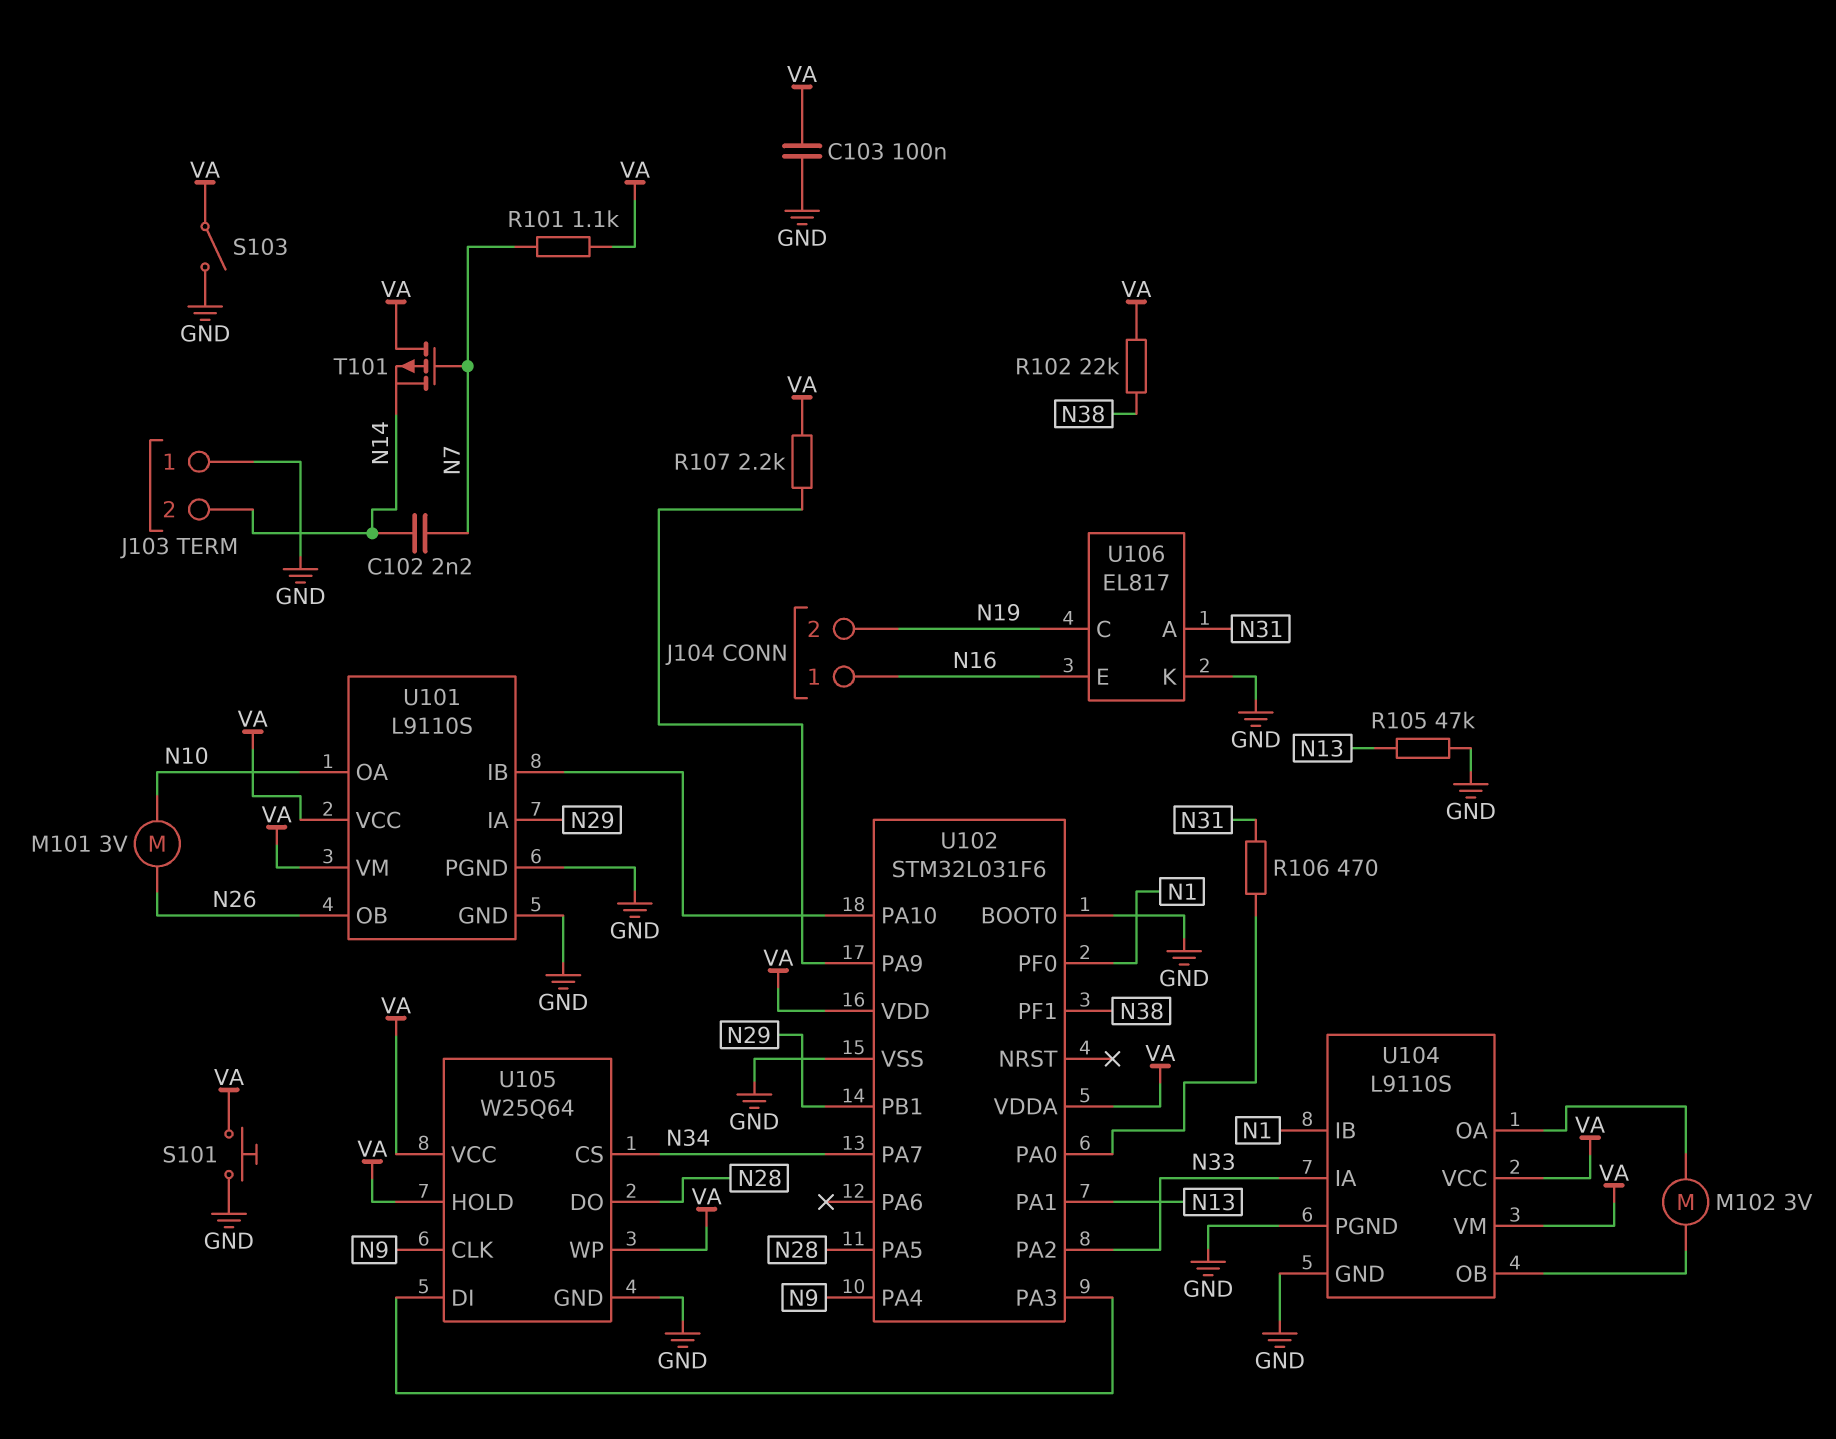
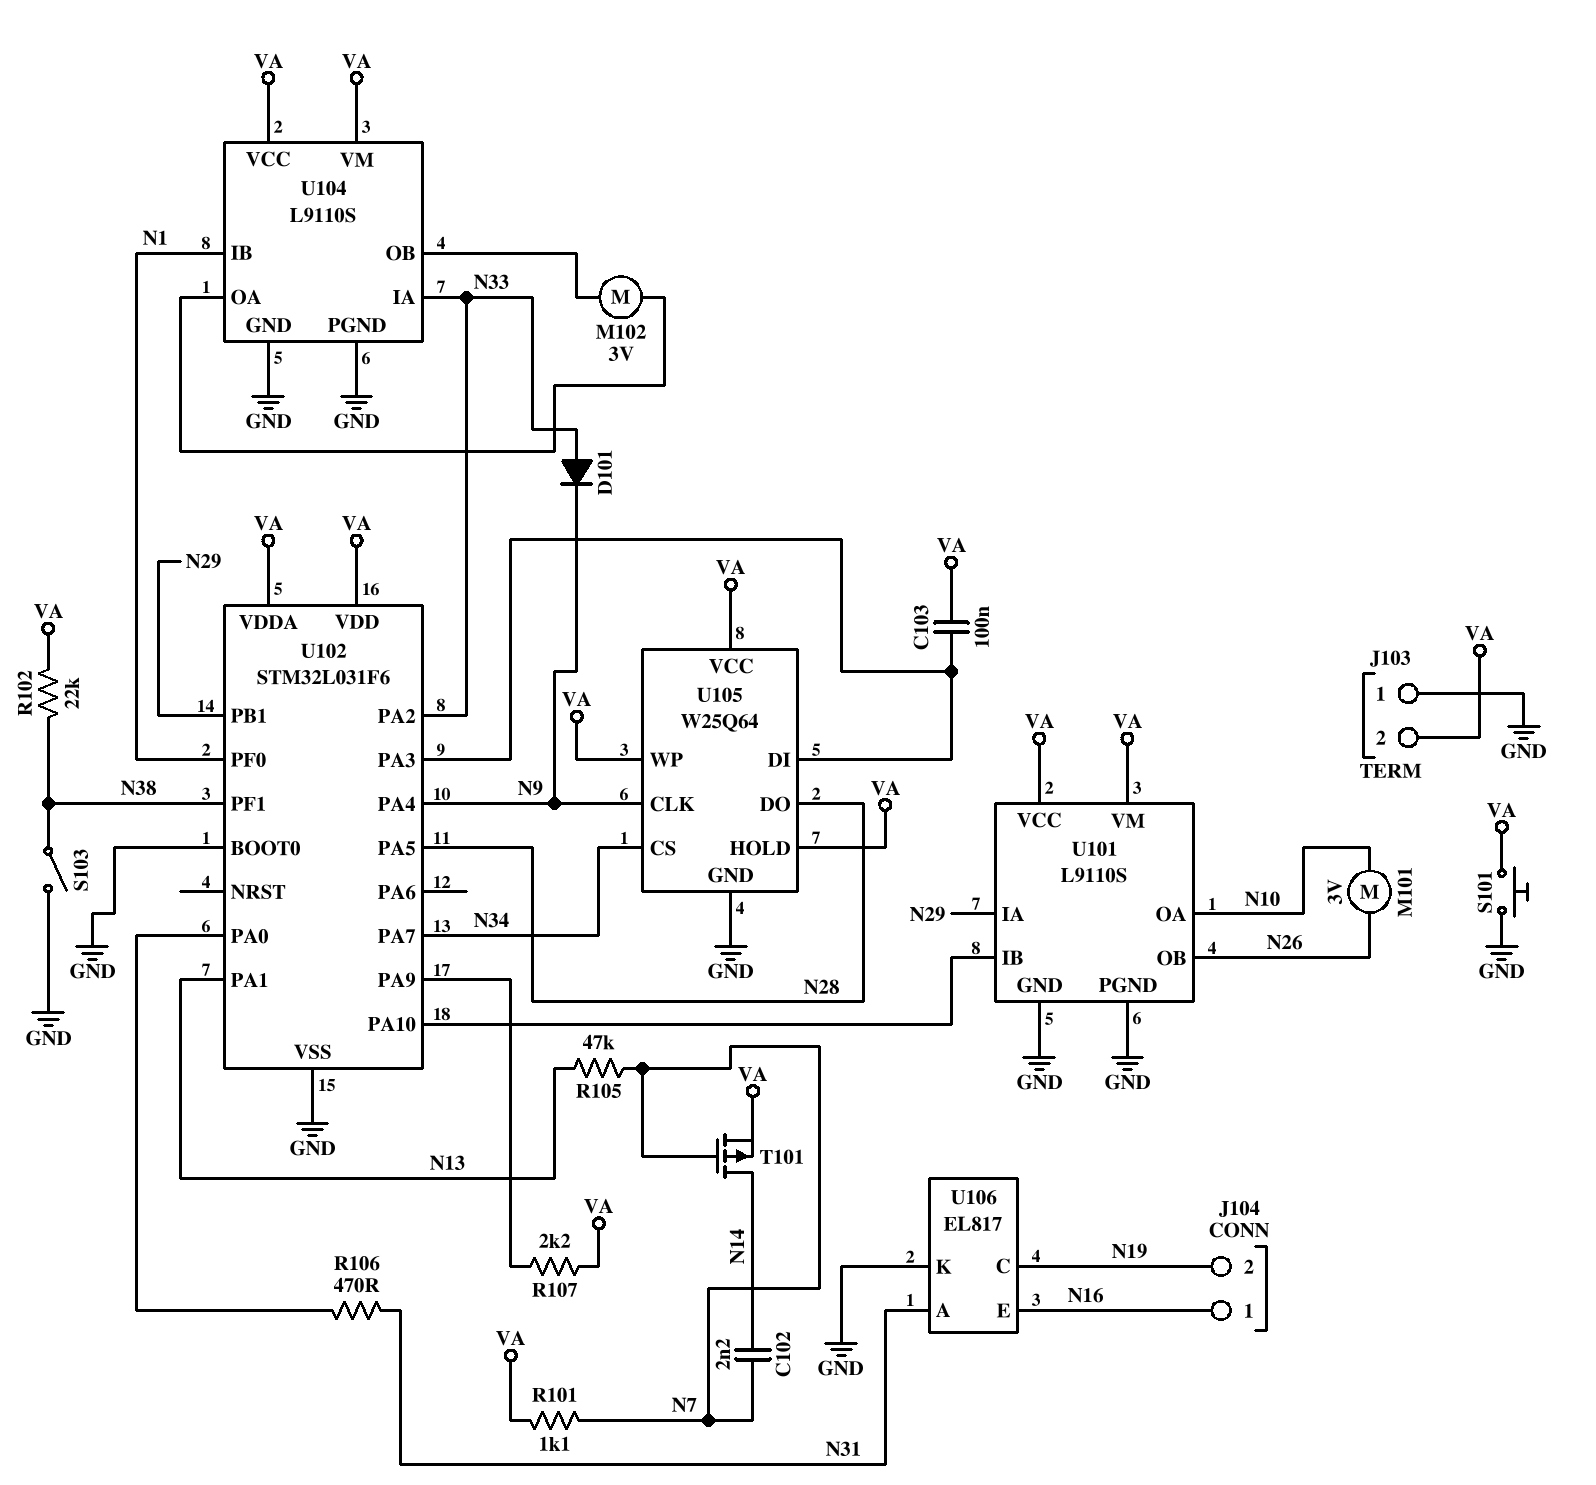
C103: 100nF (GND, VA) -> 100nF (U102/PA3, VA)
D101: none -> diode (A N33, K N9)
J103 pin 2: N14 -> VA
R105: 47k (GND, N13) -> 47k (N7, N13)
S103: switch (GND, VA) -> switch (GND, N38)
T101: PMOS (G N7, D VA, S N14) -> PMOS (G N7, D N14, S VA)

